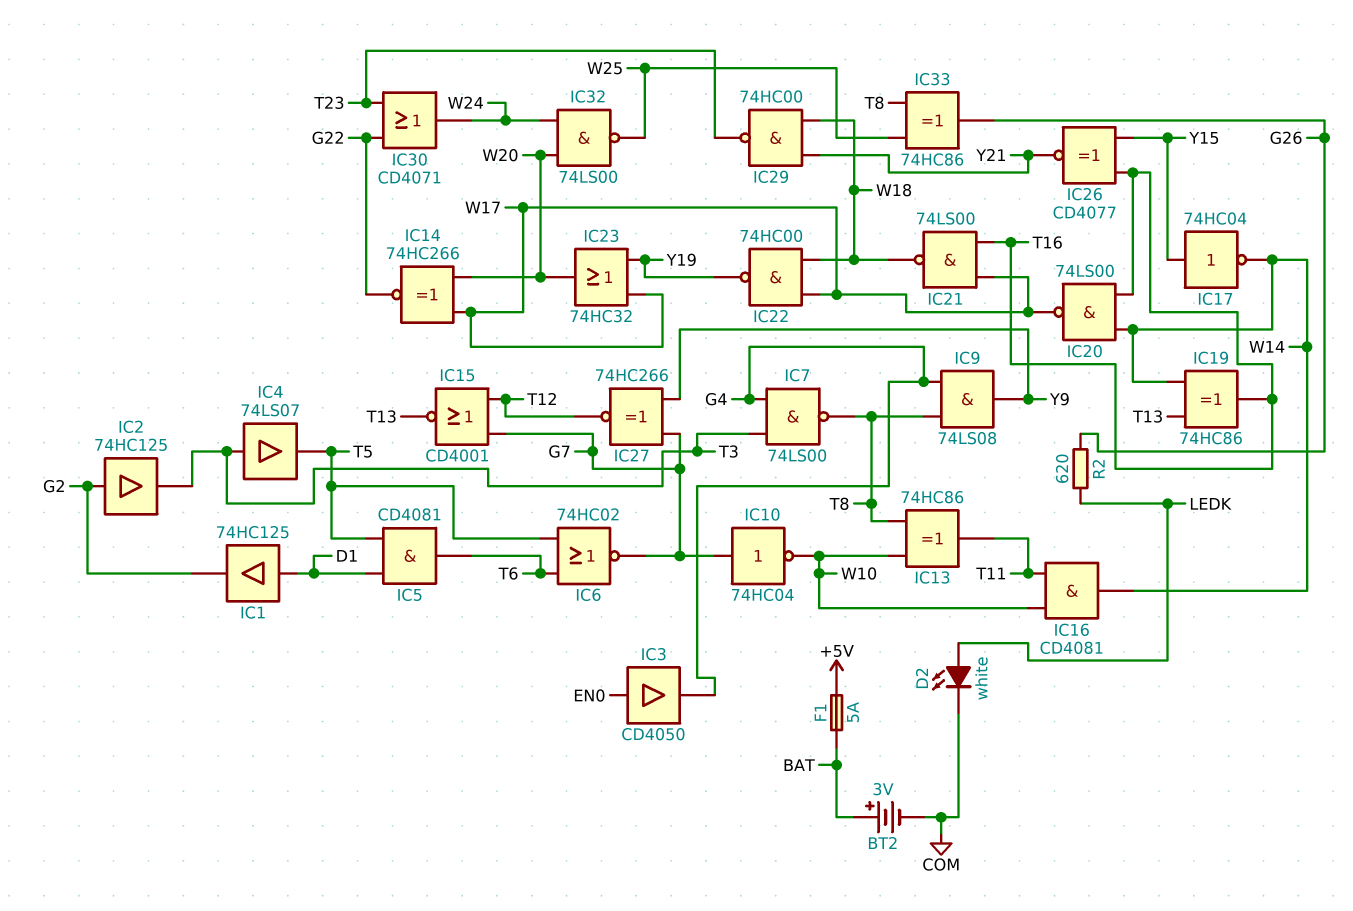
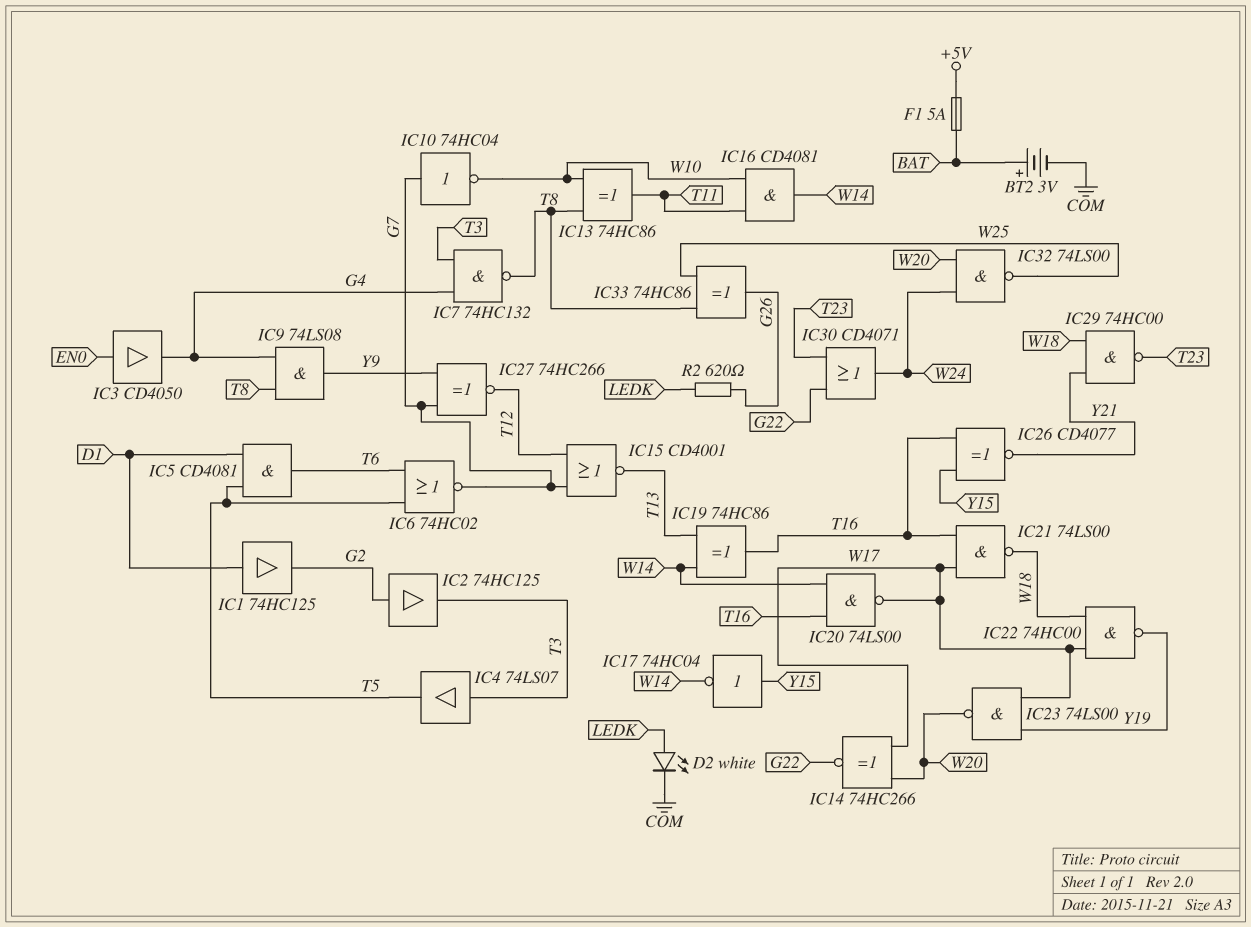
IC7: NAND 74LS00 (in G4, in T3, out T8) -> NAND 74HC132 (in G4, in T3, out T8)
IC23: OR 74HC32 (in W17, in Y19, out W20) -> NAND 74LS00 (in W17, in Y19, out W20)

